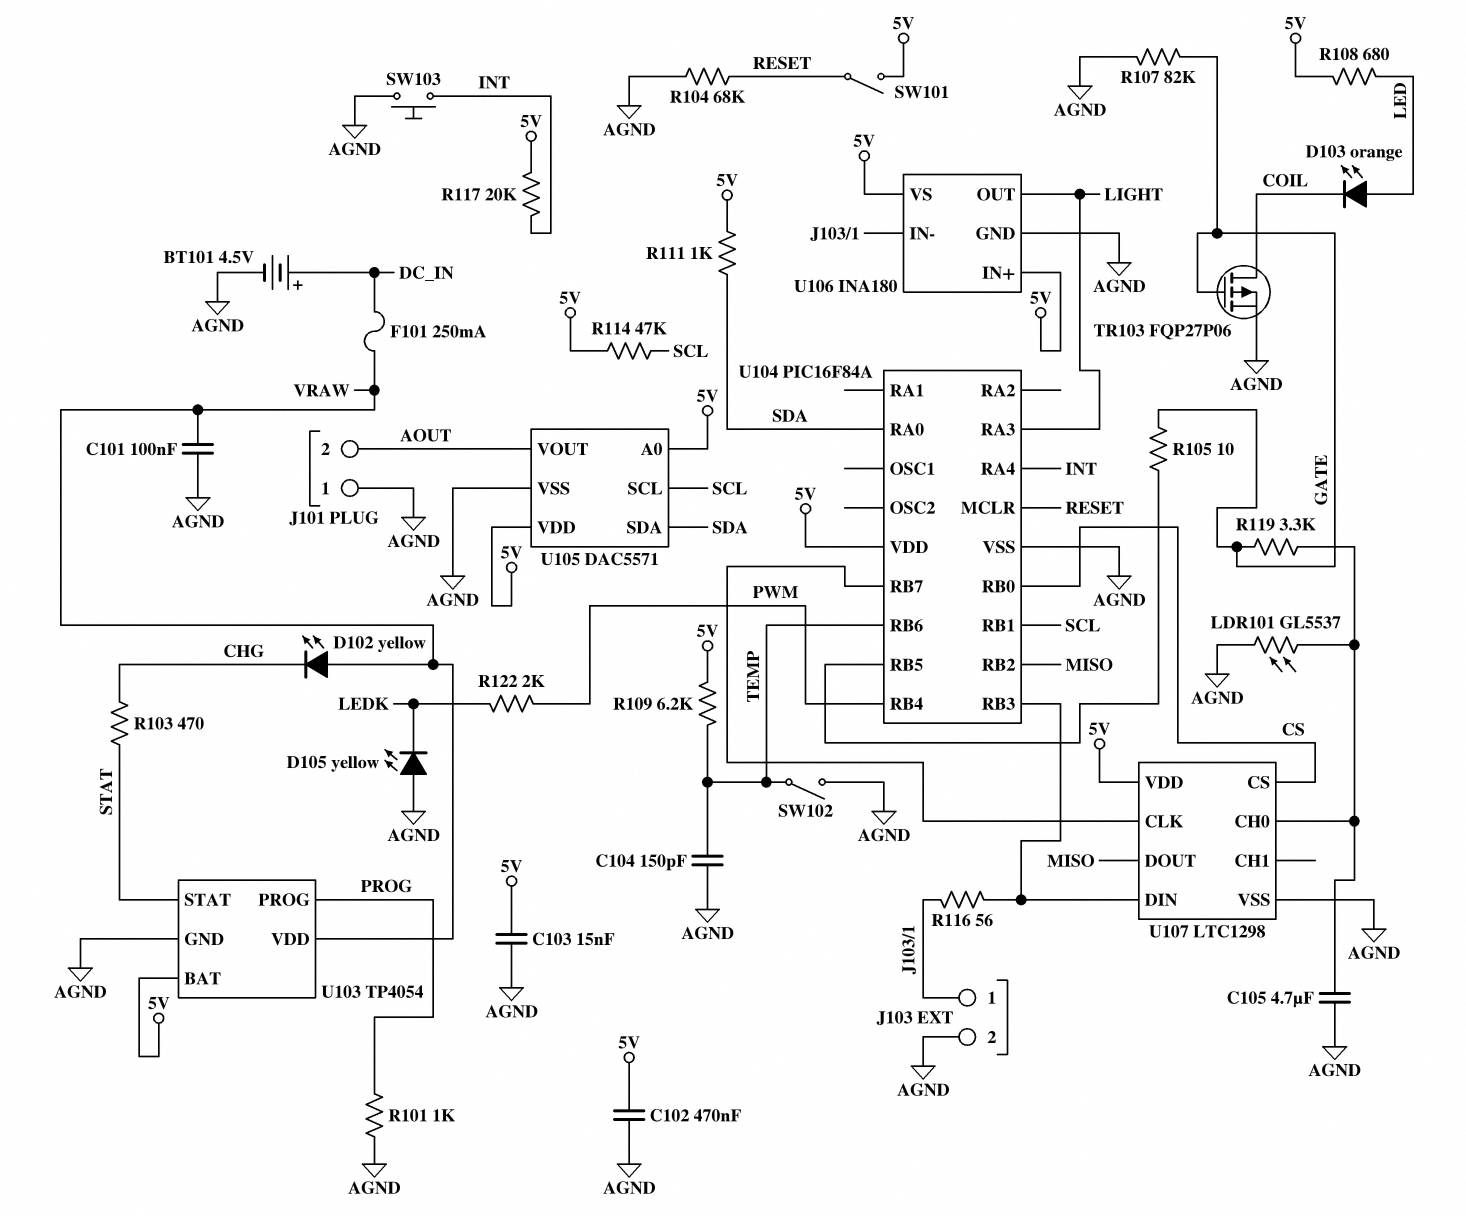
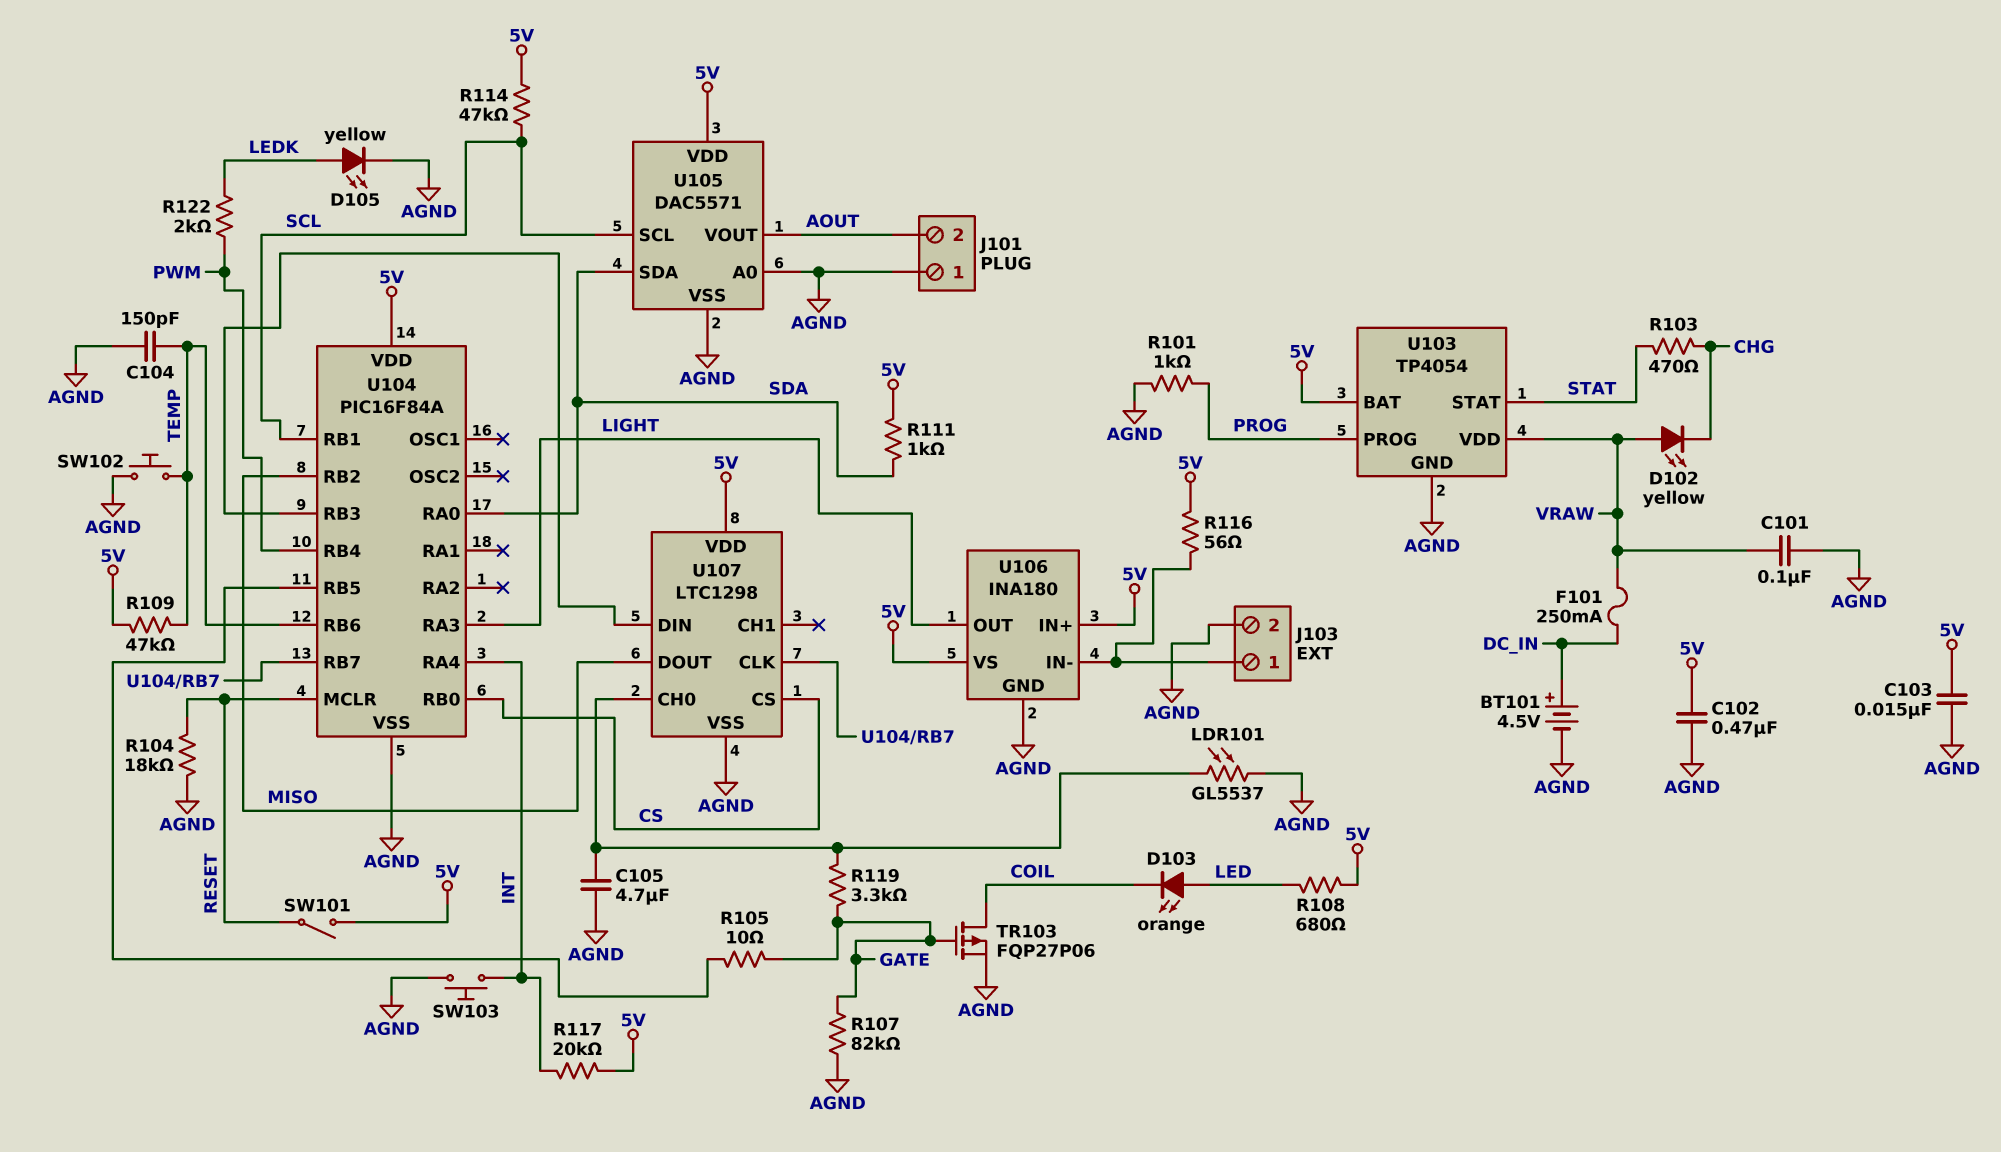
D105: LED yellow (A AGND, K LEDK) -> LED yellow (A LEDK, K AGND)
R104: 68k (AGND, RESET) -> 18k (AGND, RESET)
R109: 6.2k (5V, TEMP) -> 47k (5V, TEMP)
R116: 56 (J103/1, U104/RB3) -> 56 (5V, J103/1)
SW102: switch (AGND, TEMP) -> button (AGND, TEMP)
U105 pin A0: 5V -> AGND

